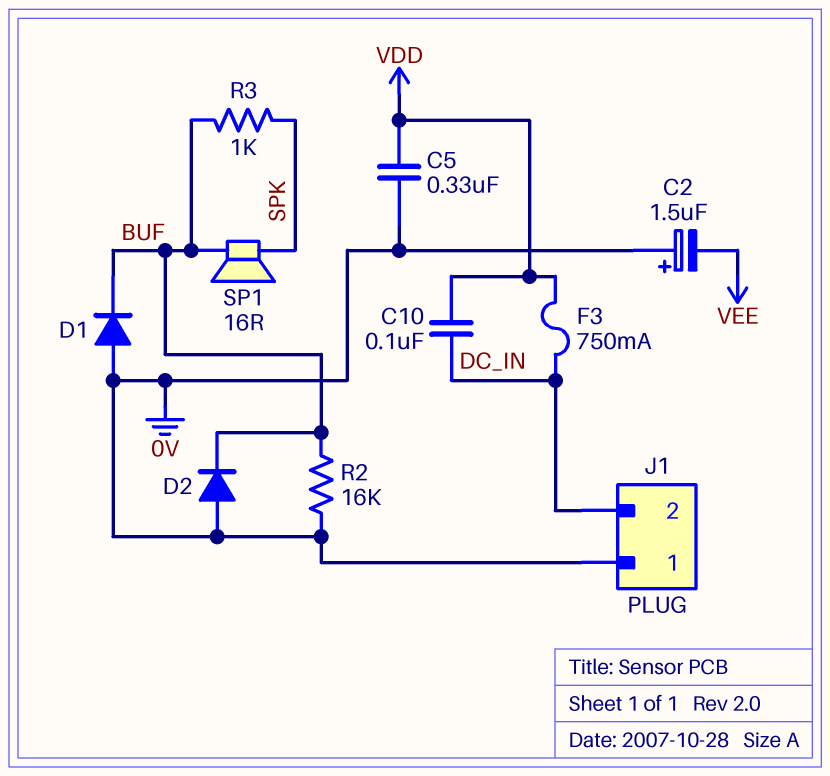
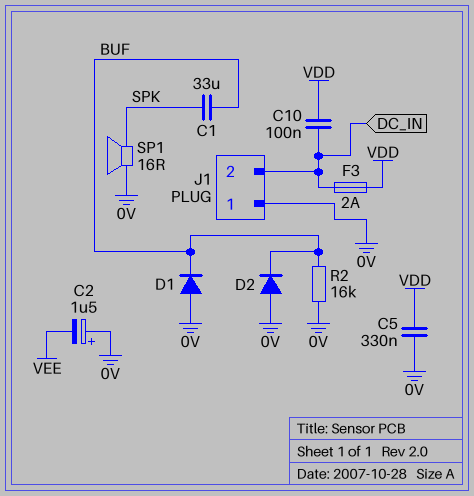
C1: none -> 33uF (BUF, SPK)
F3: 750mA (DC_IN, VDD) -> 2A (DC_IN, VDD)
R3: 1k (BUF, SPK) -> none
SP1: speaker 16R (BUF, SPK) -> speaker 16R (0V, SPK)

